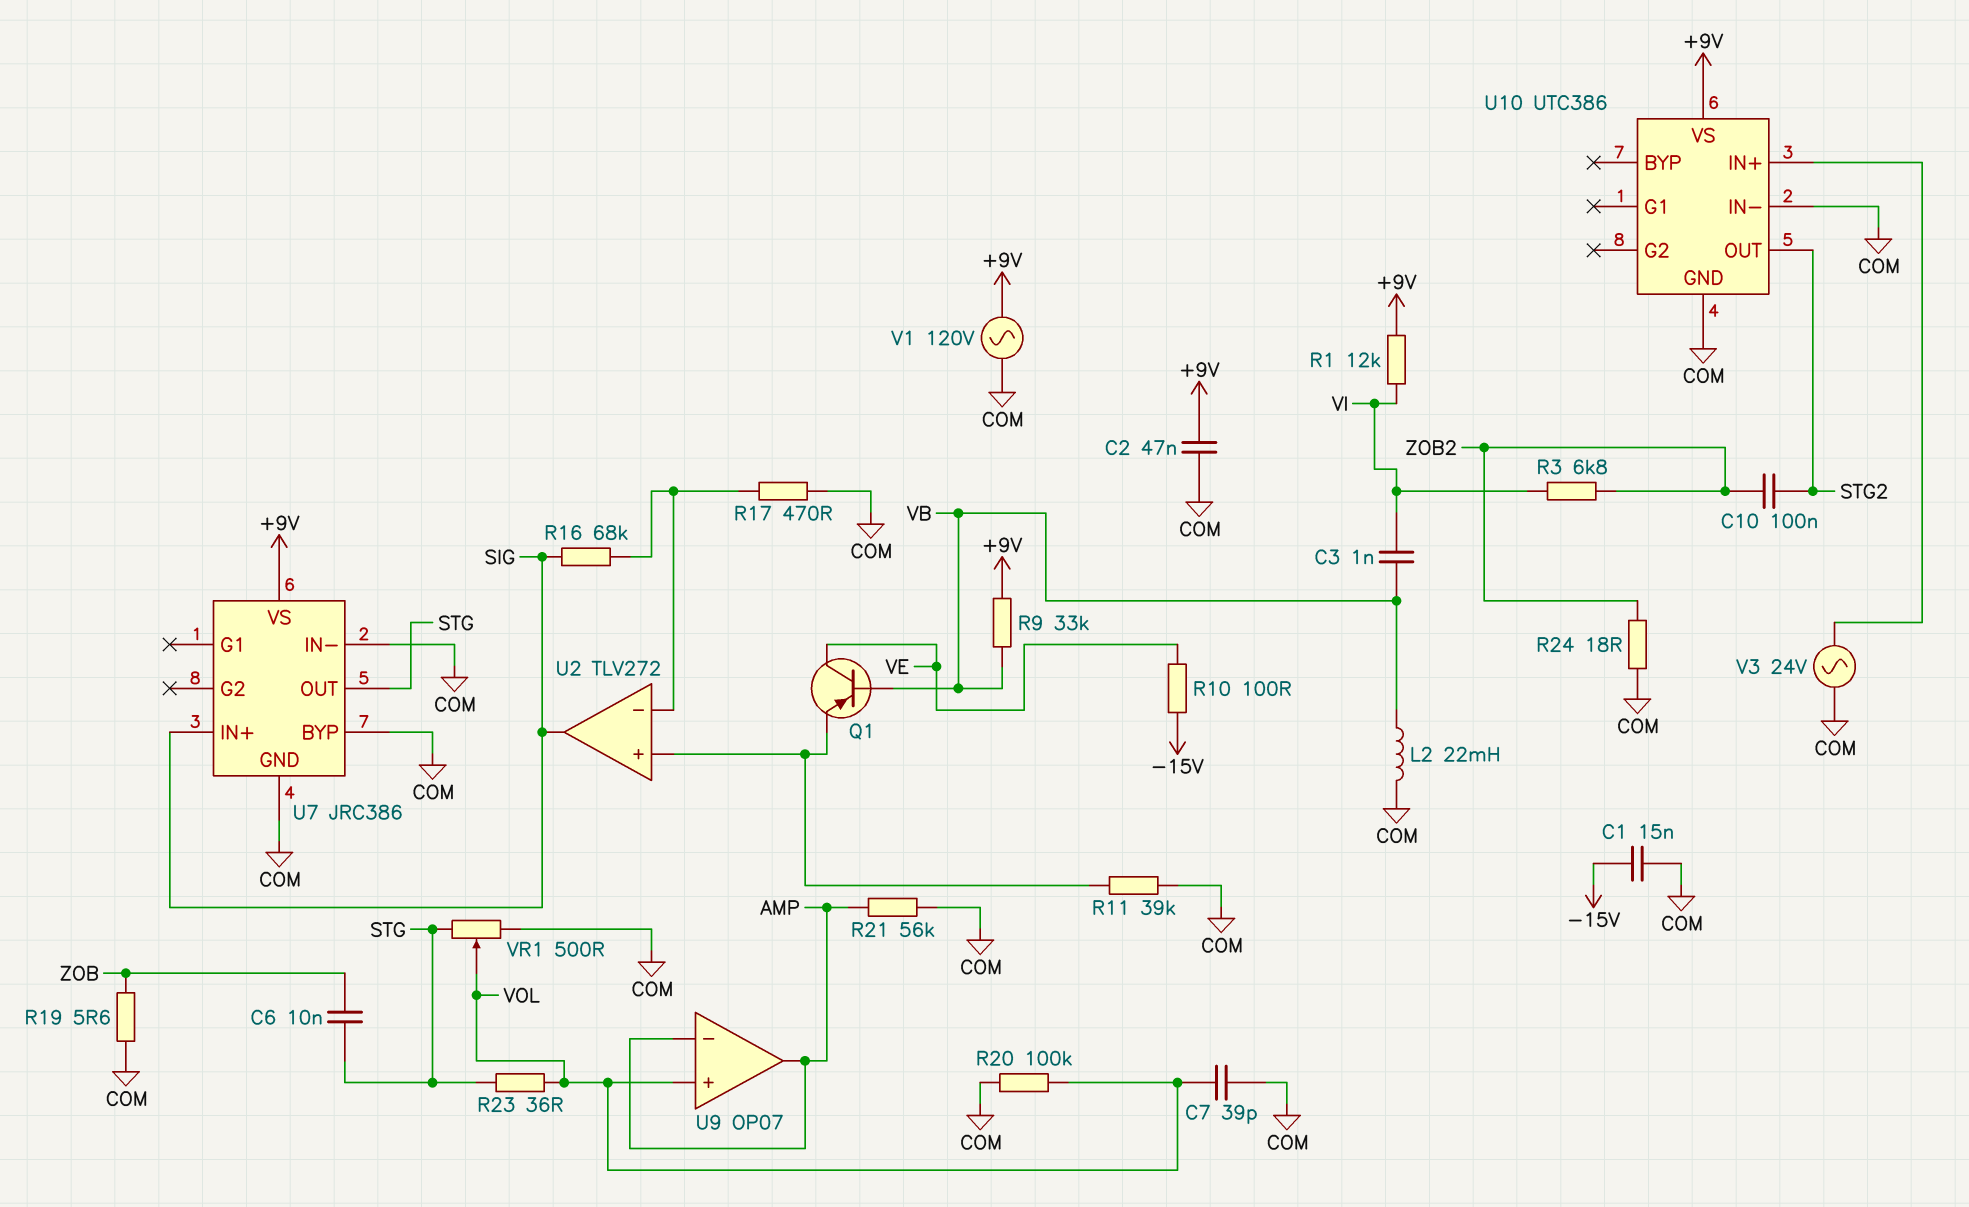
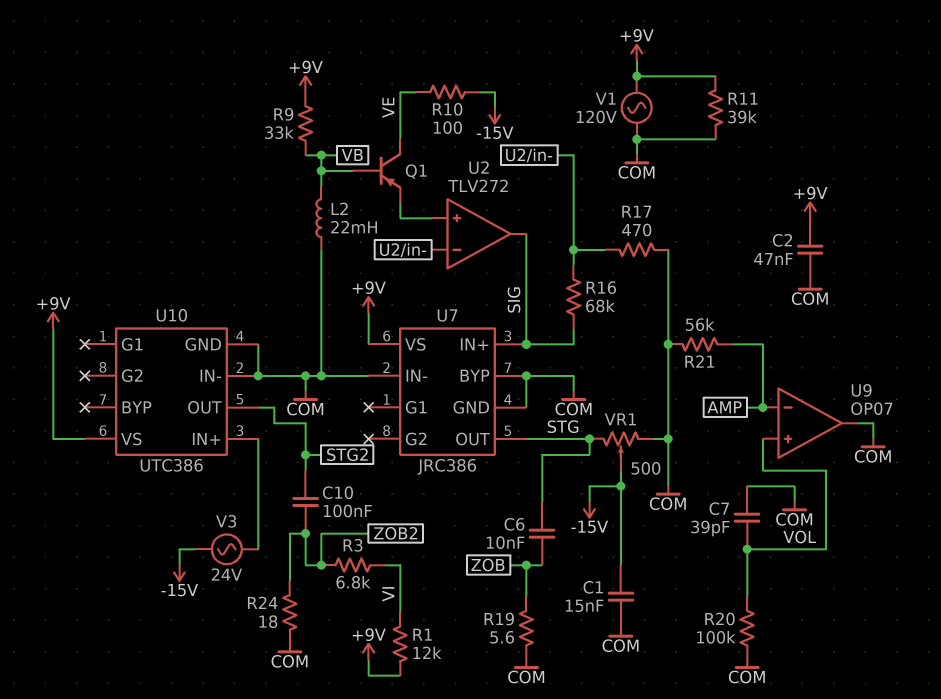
C3: 1nF (VB, VI) -> none
R11: 39k (COM, U2/in+) -> 39k (+9V, COM)
R23: 36 (STG, VOL) -> none
U9 pin out: AMP -> COM
V3: AC 24V (COM, U10/IN+) -> AC 24V (-15V, U10/IN+)
VR1: 500 (COM, STG, wiper VOL) -> 500 (COM, STG, wiper -15V)

